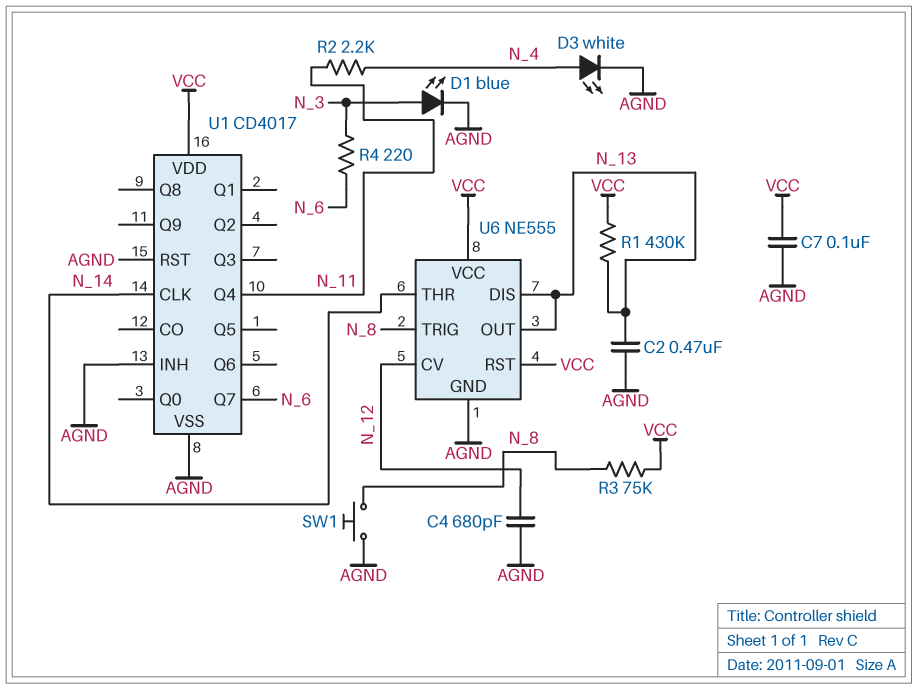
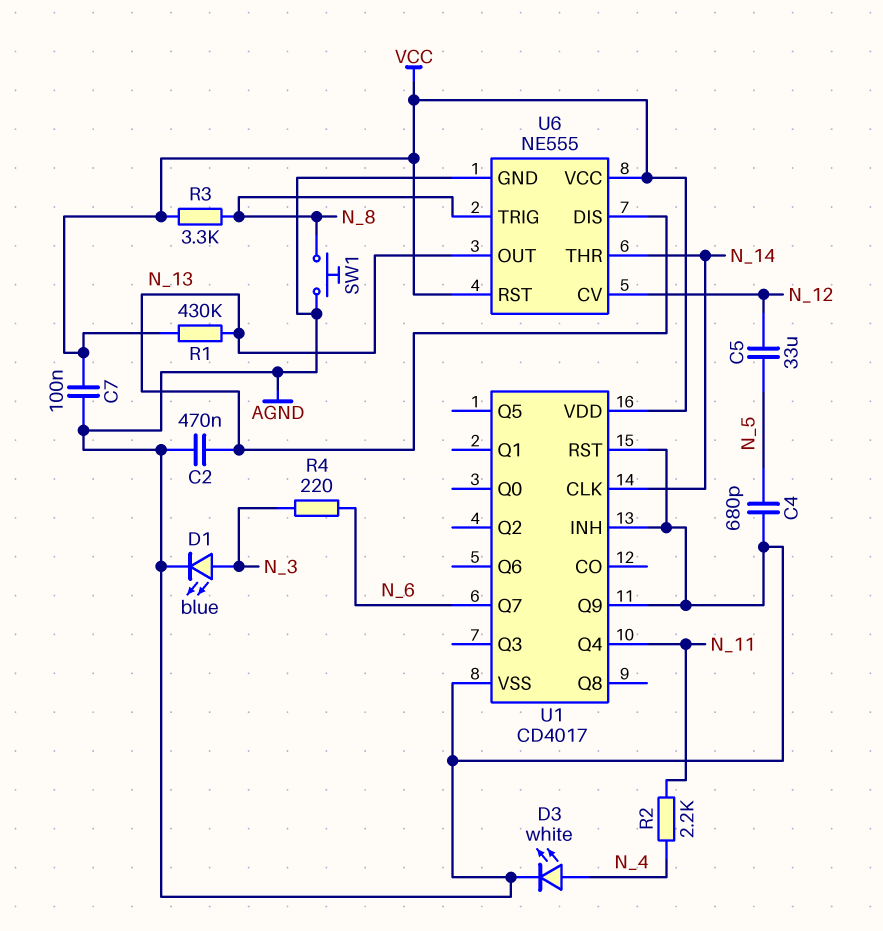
C4: 680pF (AGND, N_12) -> 680pF (AGND, N_5)
C5: none -> 33uF (N_5, N_12)
R3: 75k (N_8, VCC) -> 3.3k (N_8, VCC)
U1 pin Q9: none -> AGND

